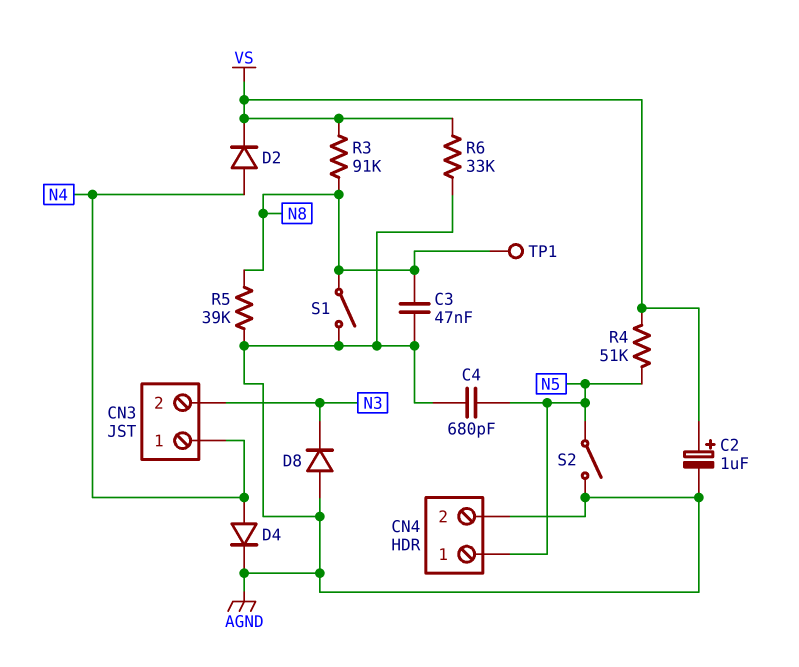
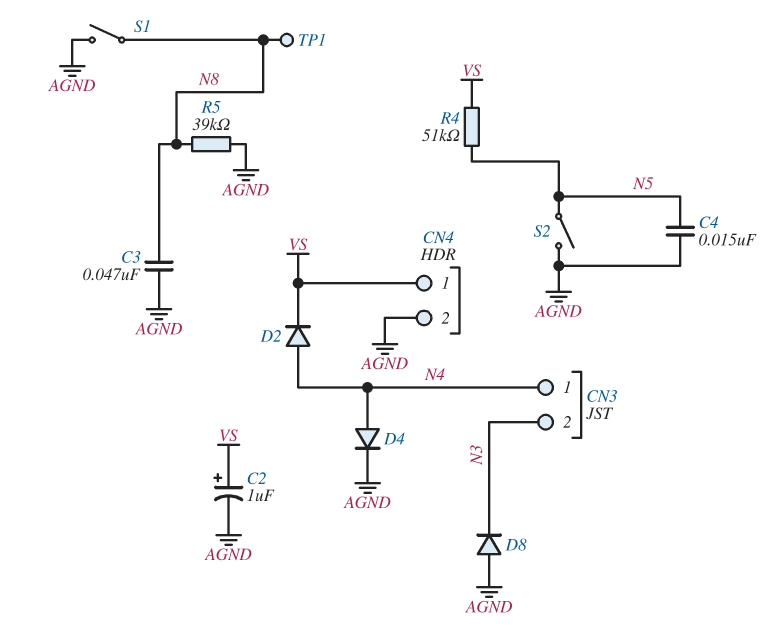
C4: 680pF (AGND, N5) -> 15nF (AGND, N5)
CN4 pin 1: N5 -> VS
R3: 91k (N8, VS) -> none
R6: 33k (AGND, VS) -> none

